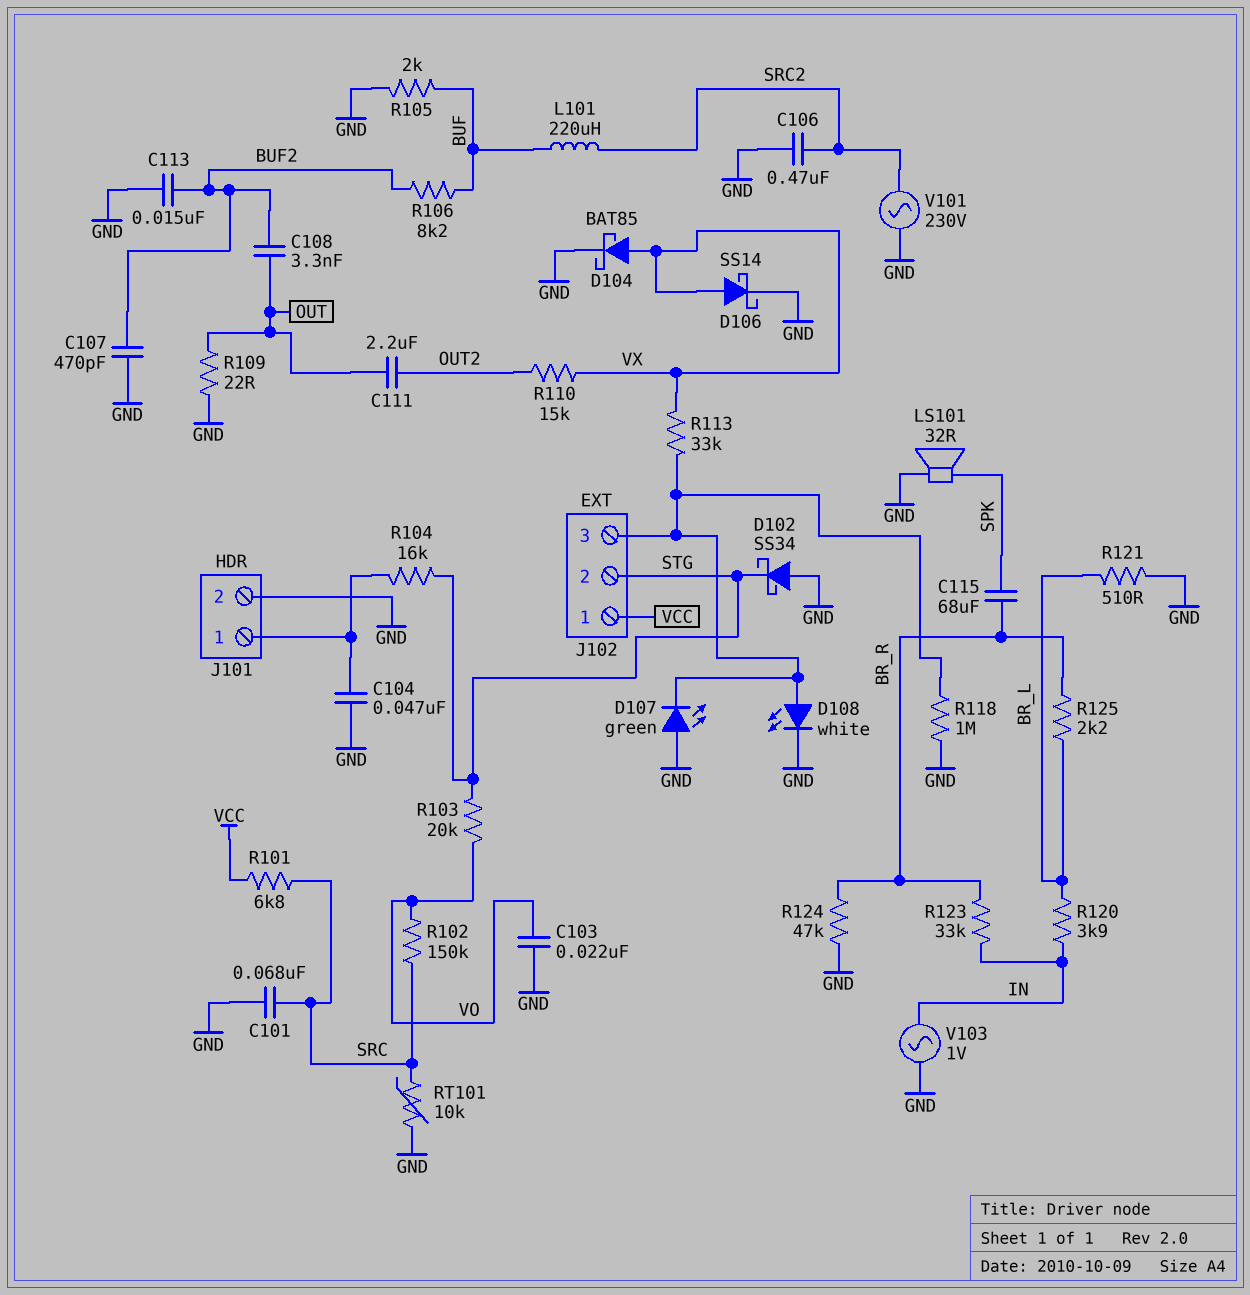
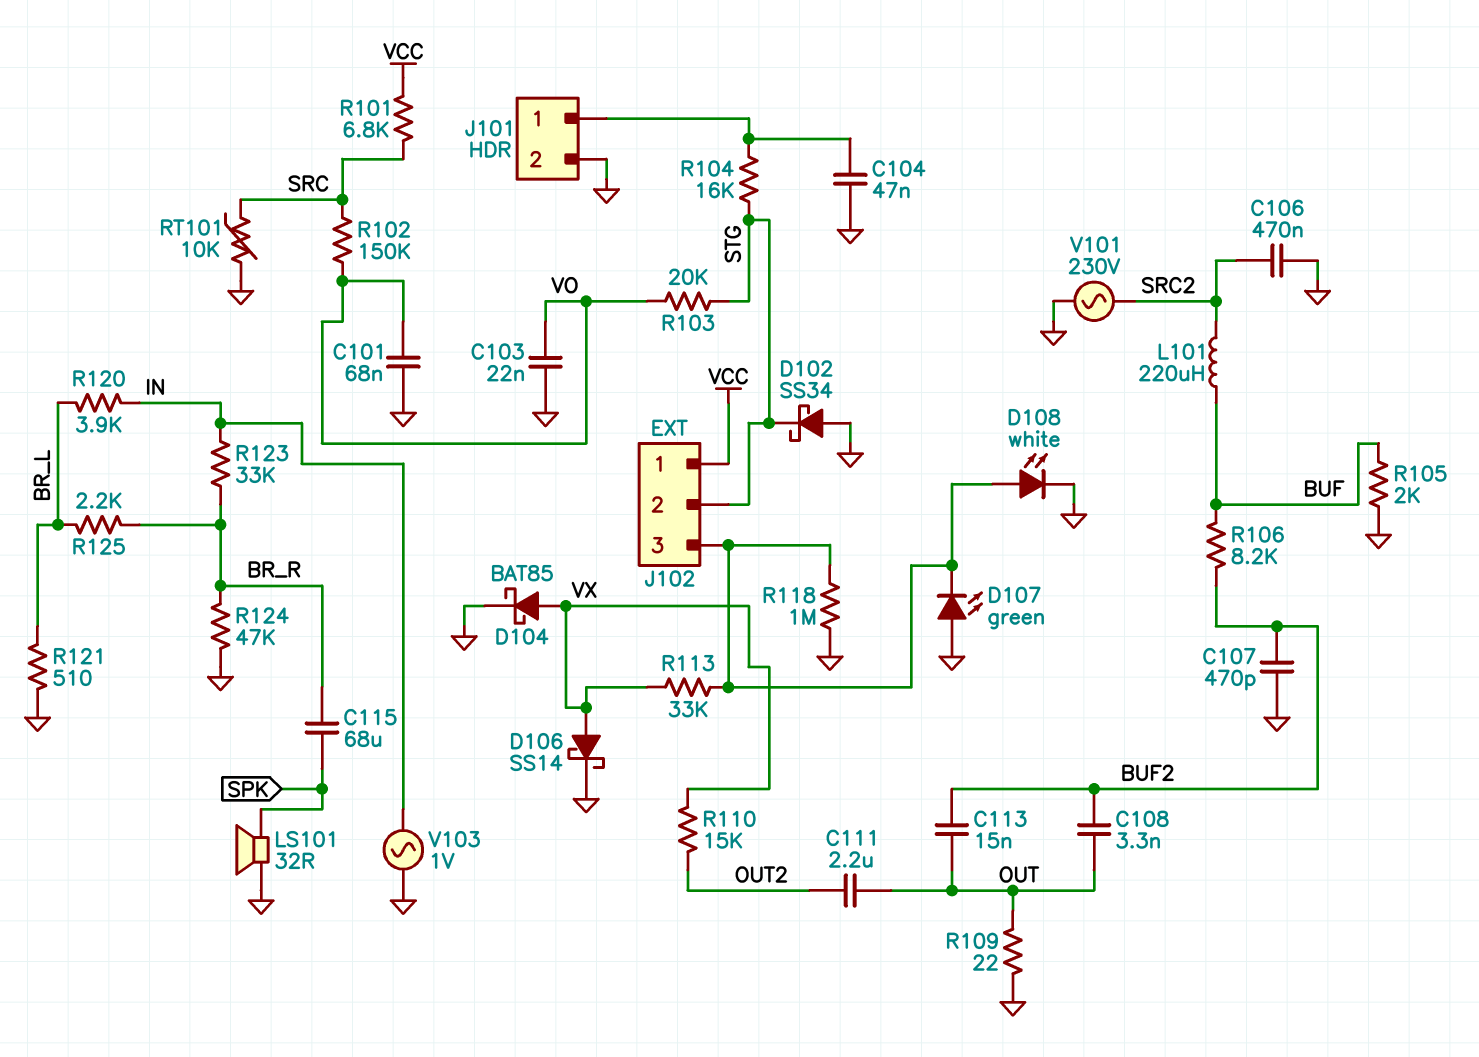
C101: 68nF (GND, SRC) -> 68nF (GND, VO)
C113: 15nF (BUF2, GND) -> 15nF (BUF2, OUT)

